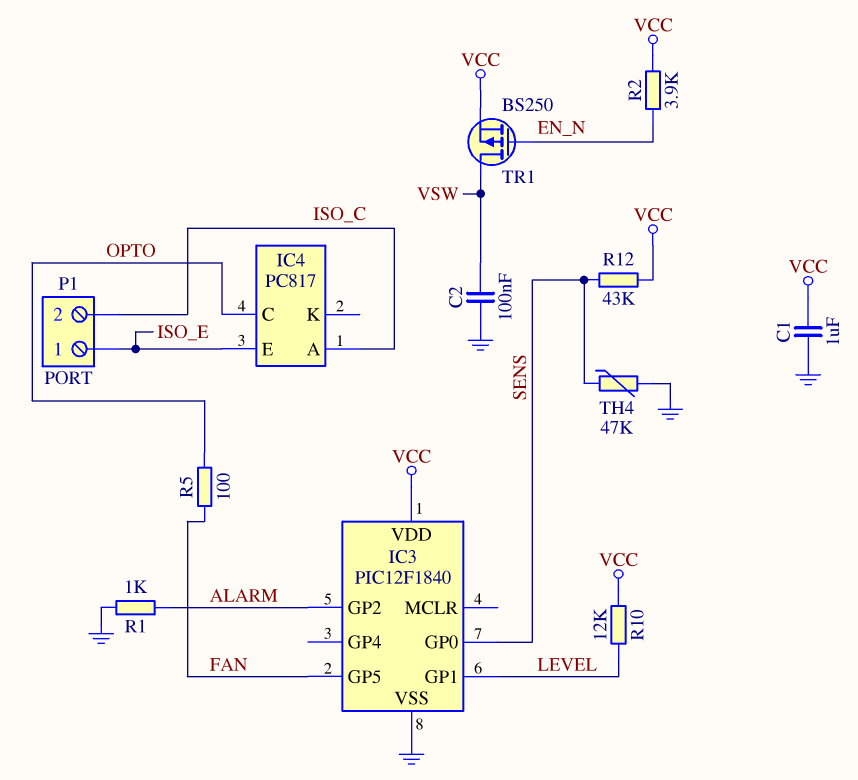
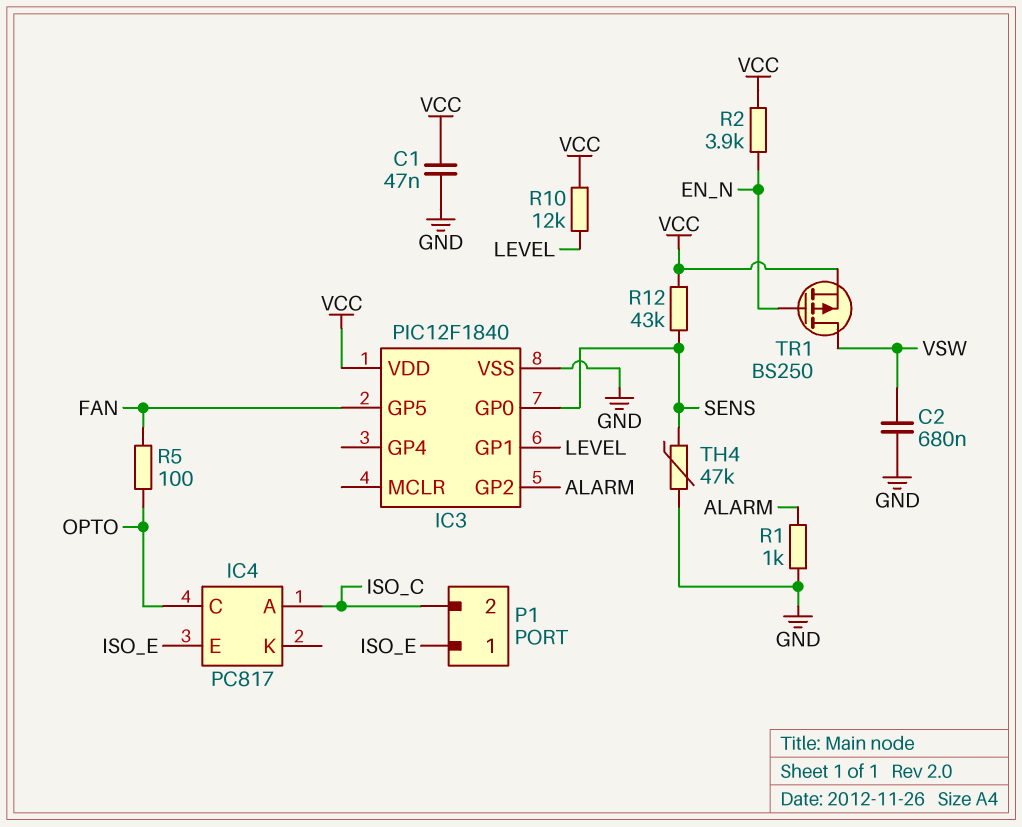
C1: 1uF (GND, VCC) -> 47nF (GND, VCC)
C2: 100nF (GND, VSW) -> 680nF (GND, VSW)

